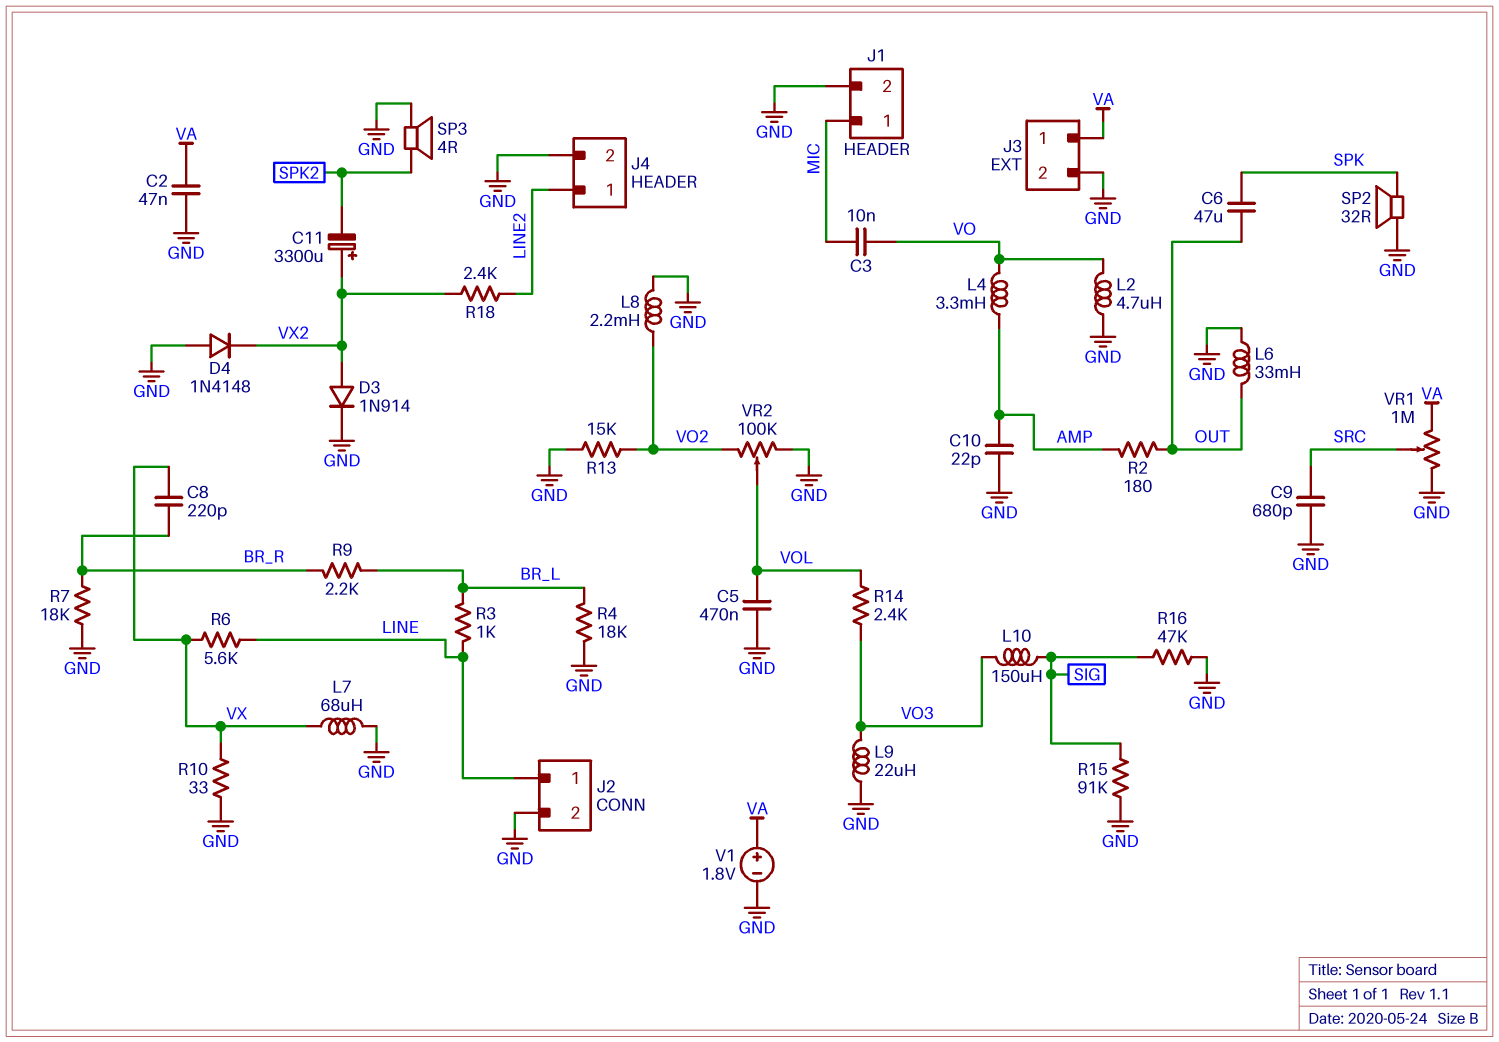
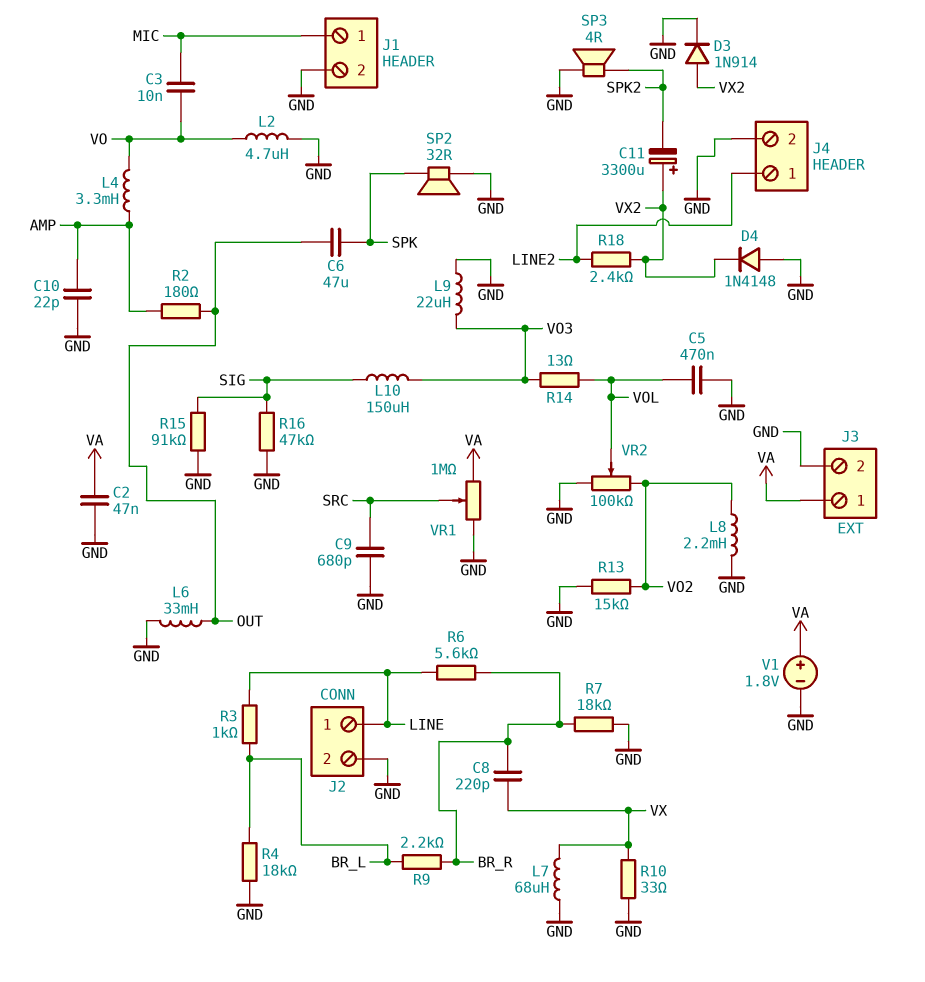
R6: 5.6k (LINE, VX) -> 5.6k (BR_R, LINE)
R14: 2.4k (VO3, VOL) -> 13 (VO3, VOL)

